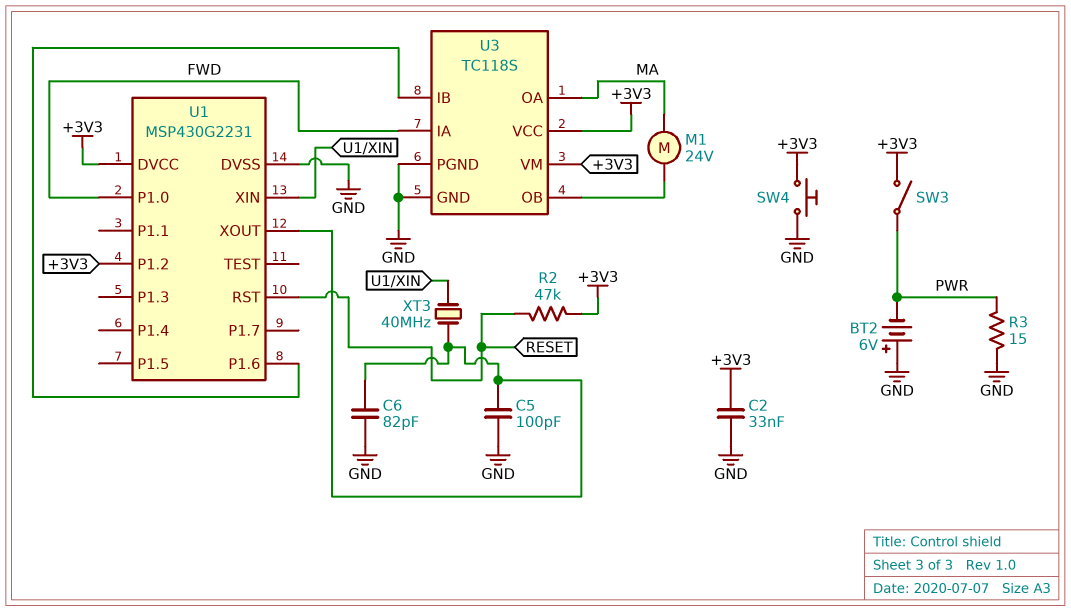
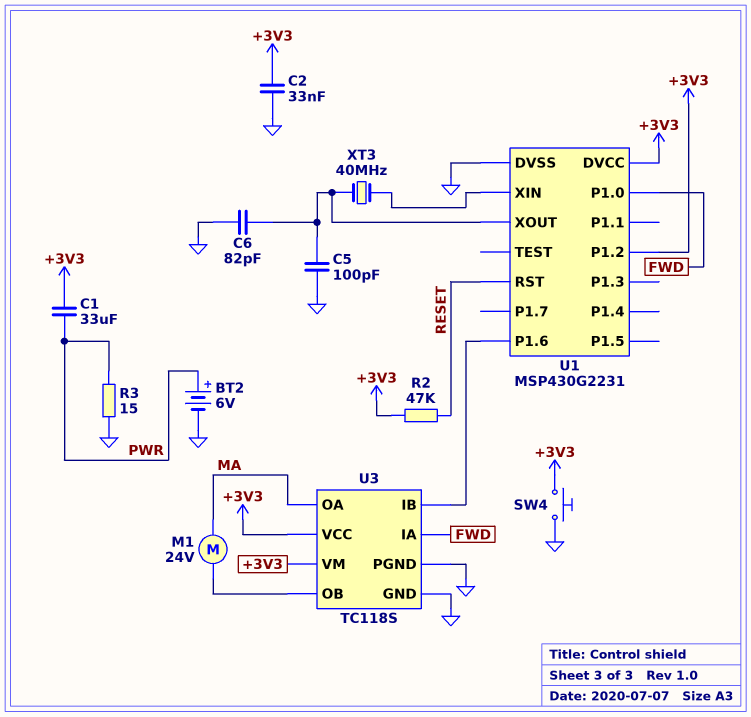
BT2: 6V (plus GND, minus PWR) -> 6V (plus PWR, minus GND)
C1: none -> 33uF (+3V3, PWR)
SW3: switch (+3V3, PWR) -> none

